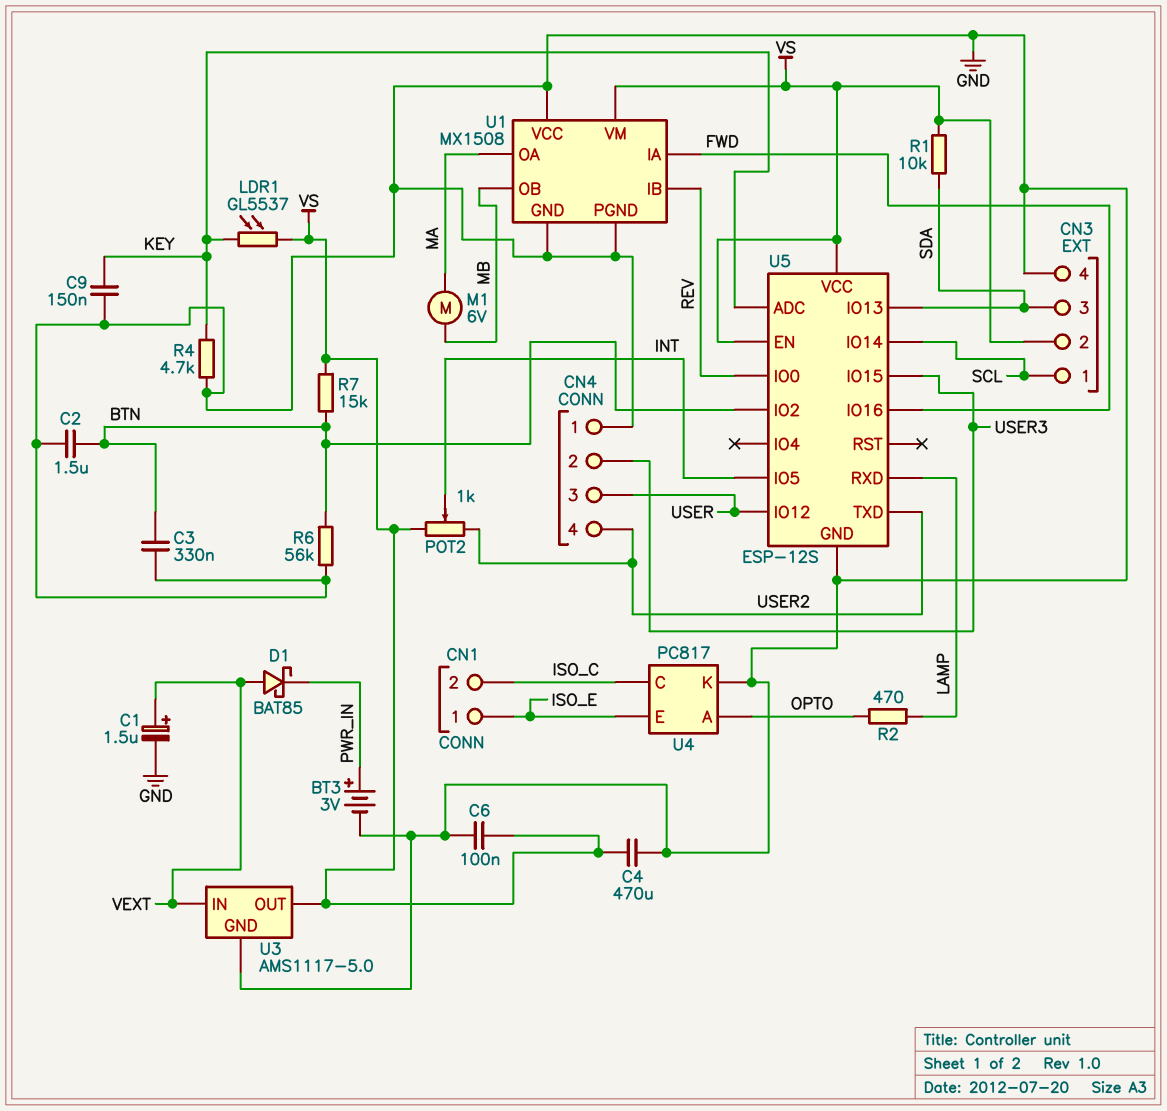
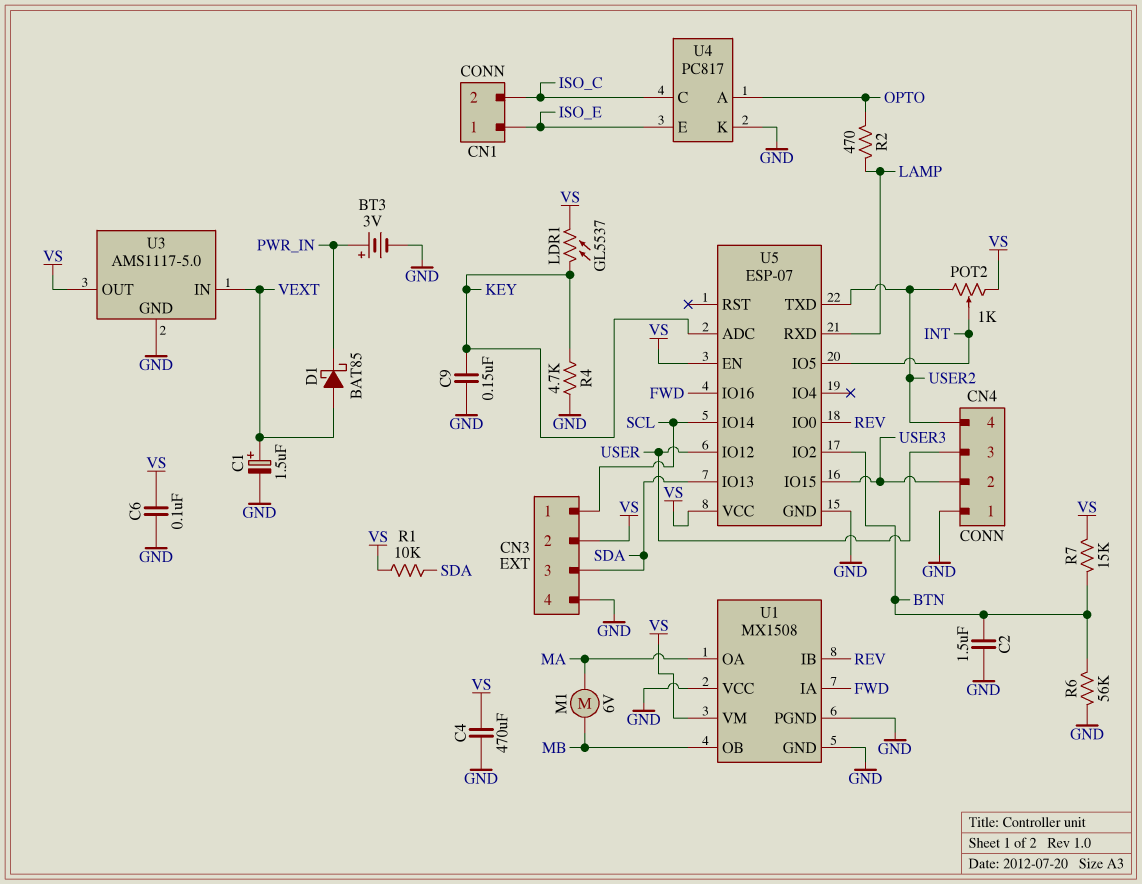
C3: 330nF (BTN, GND) -> none
U5: ESP-12S -> ESP-07

